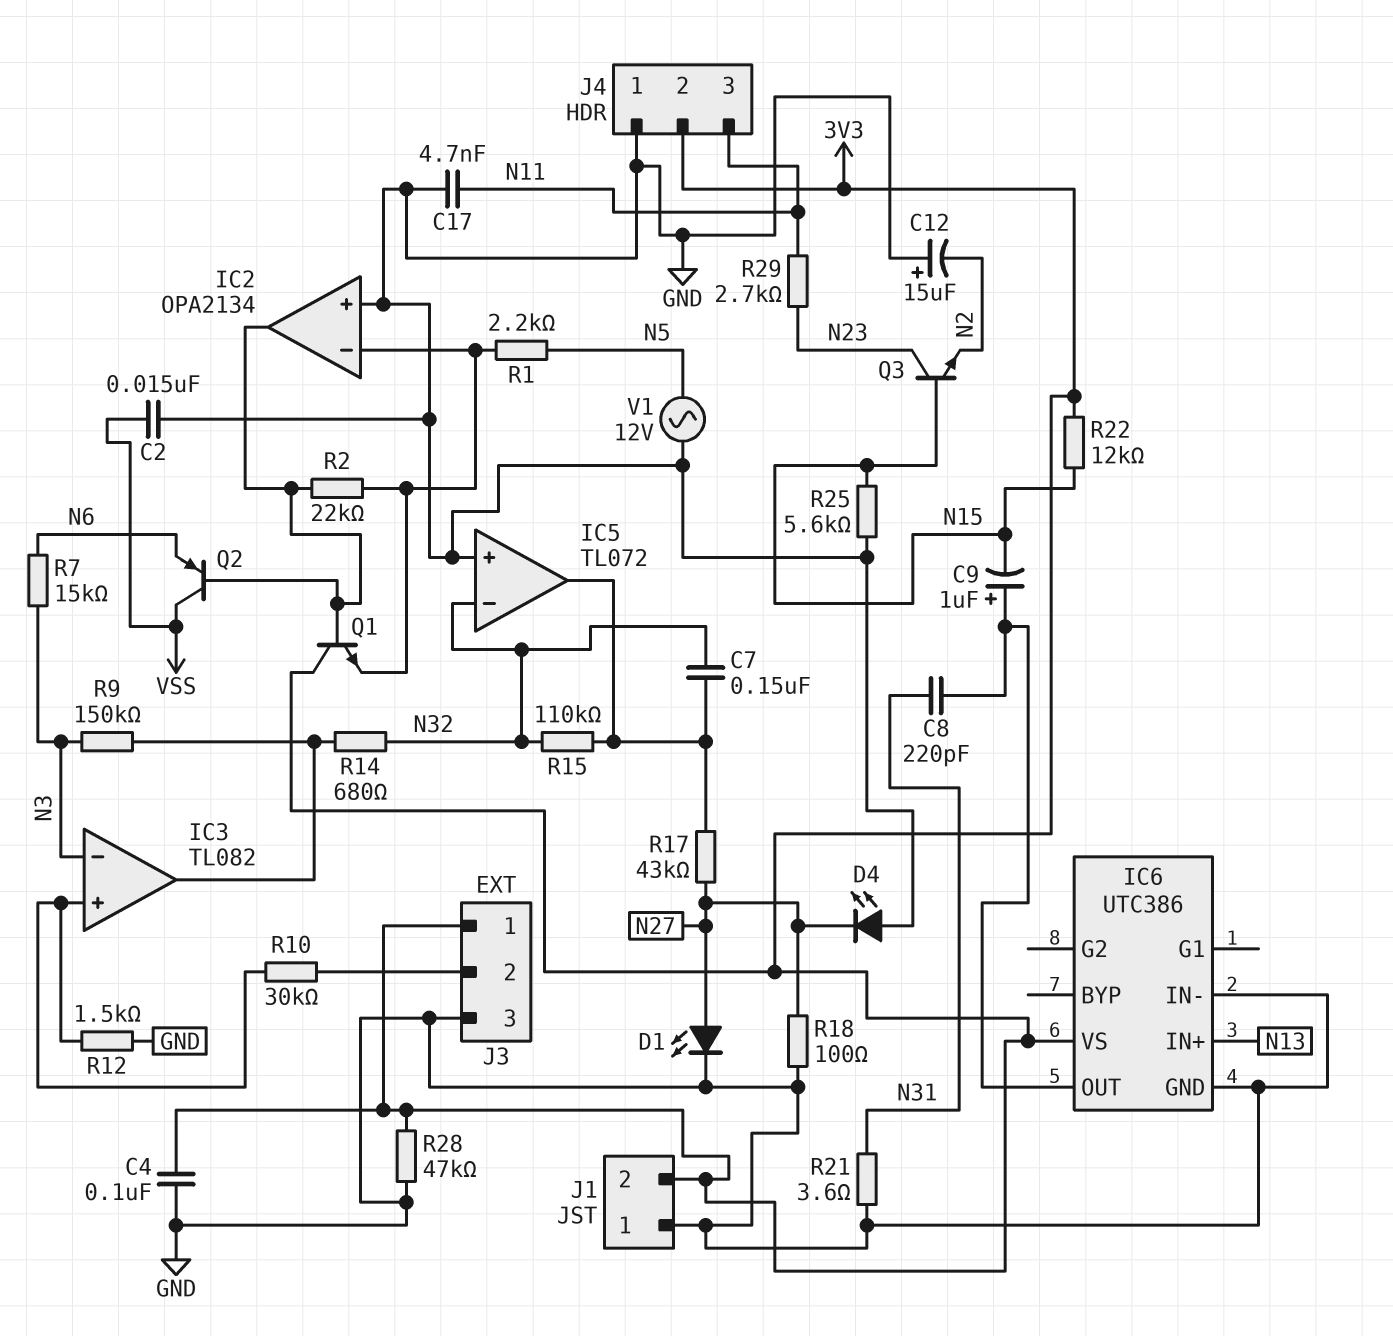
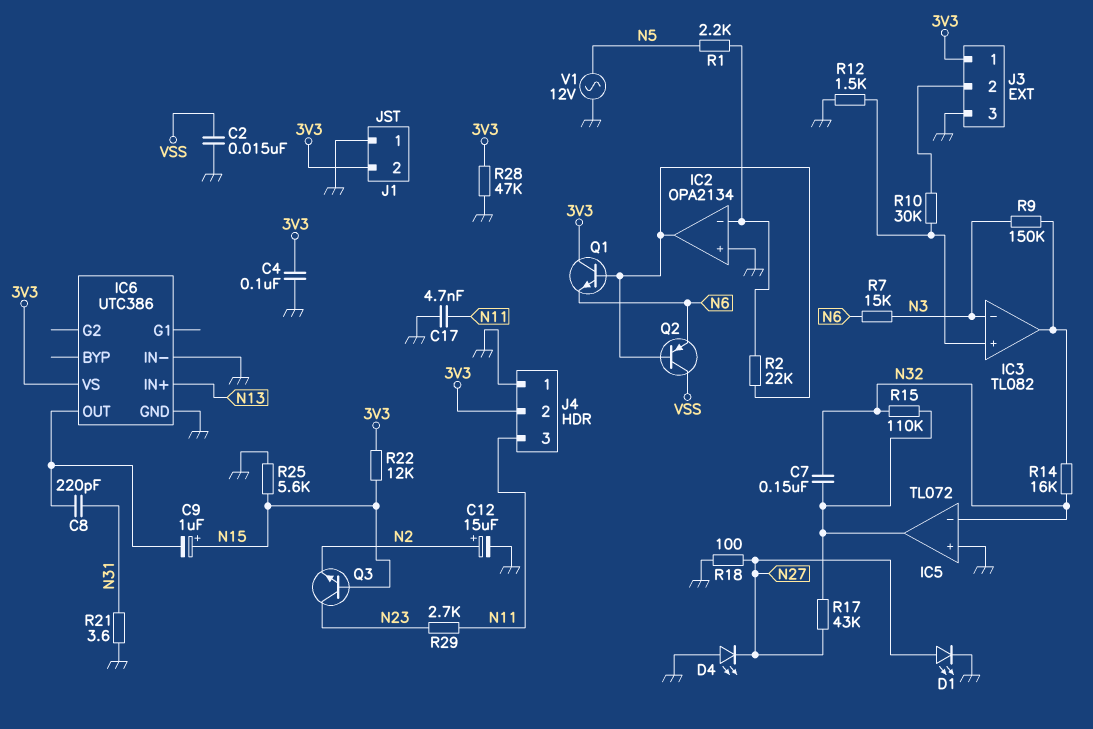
C9: 1uF (plus IC6/OUT, minus N15) -> 1uF (plus N15, minus IC6/OUT)
C12: 15uF (plus GND, minus N2) -> 15uF (plus N2, minus GND)
Q1: NPN (B IC2/out, C 3V3, E IC2/in-) -> NPN (B IC2/out, C 3V3, E N6)
R14: 680 (IC3/out, N32) -> 16k (IC3/out, N32)

